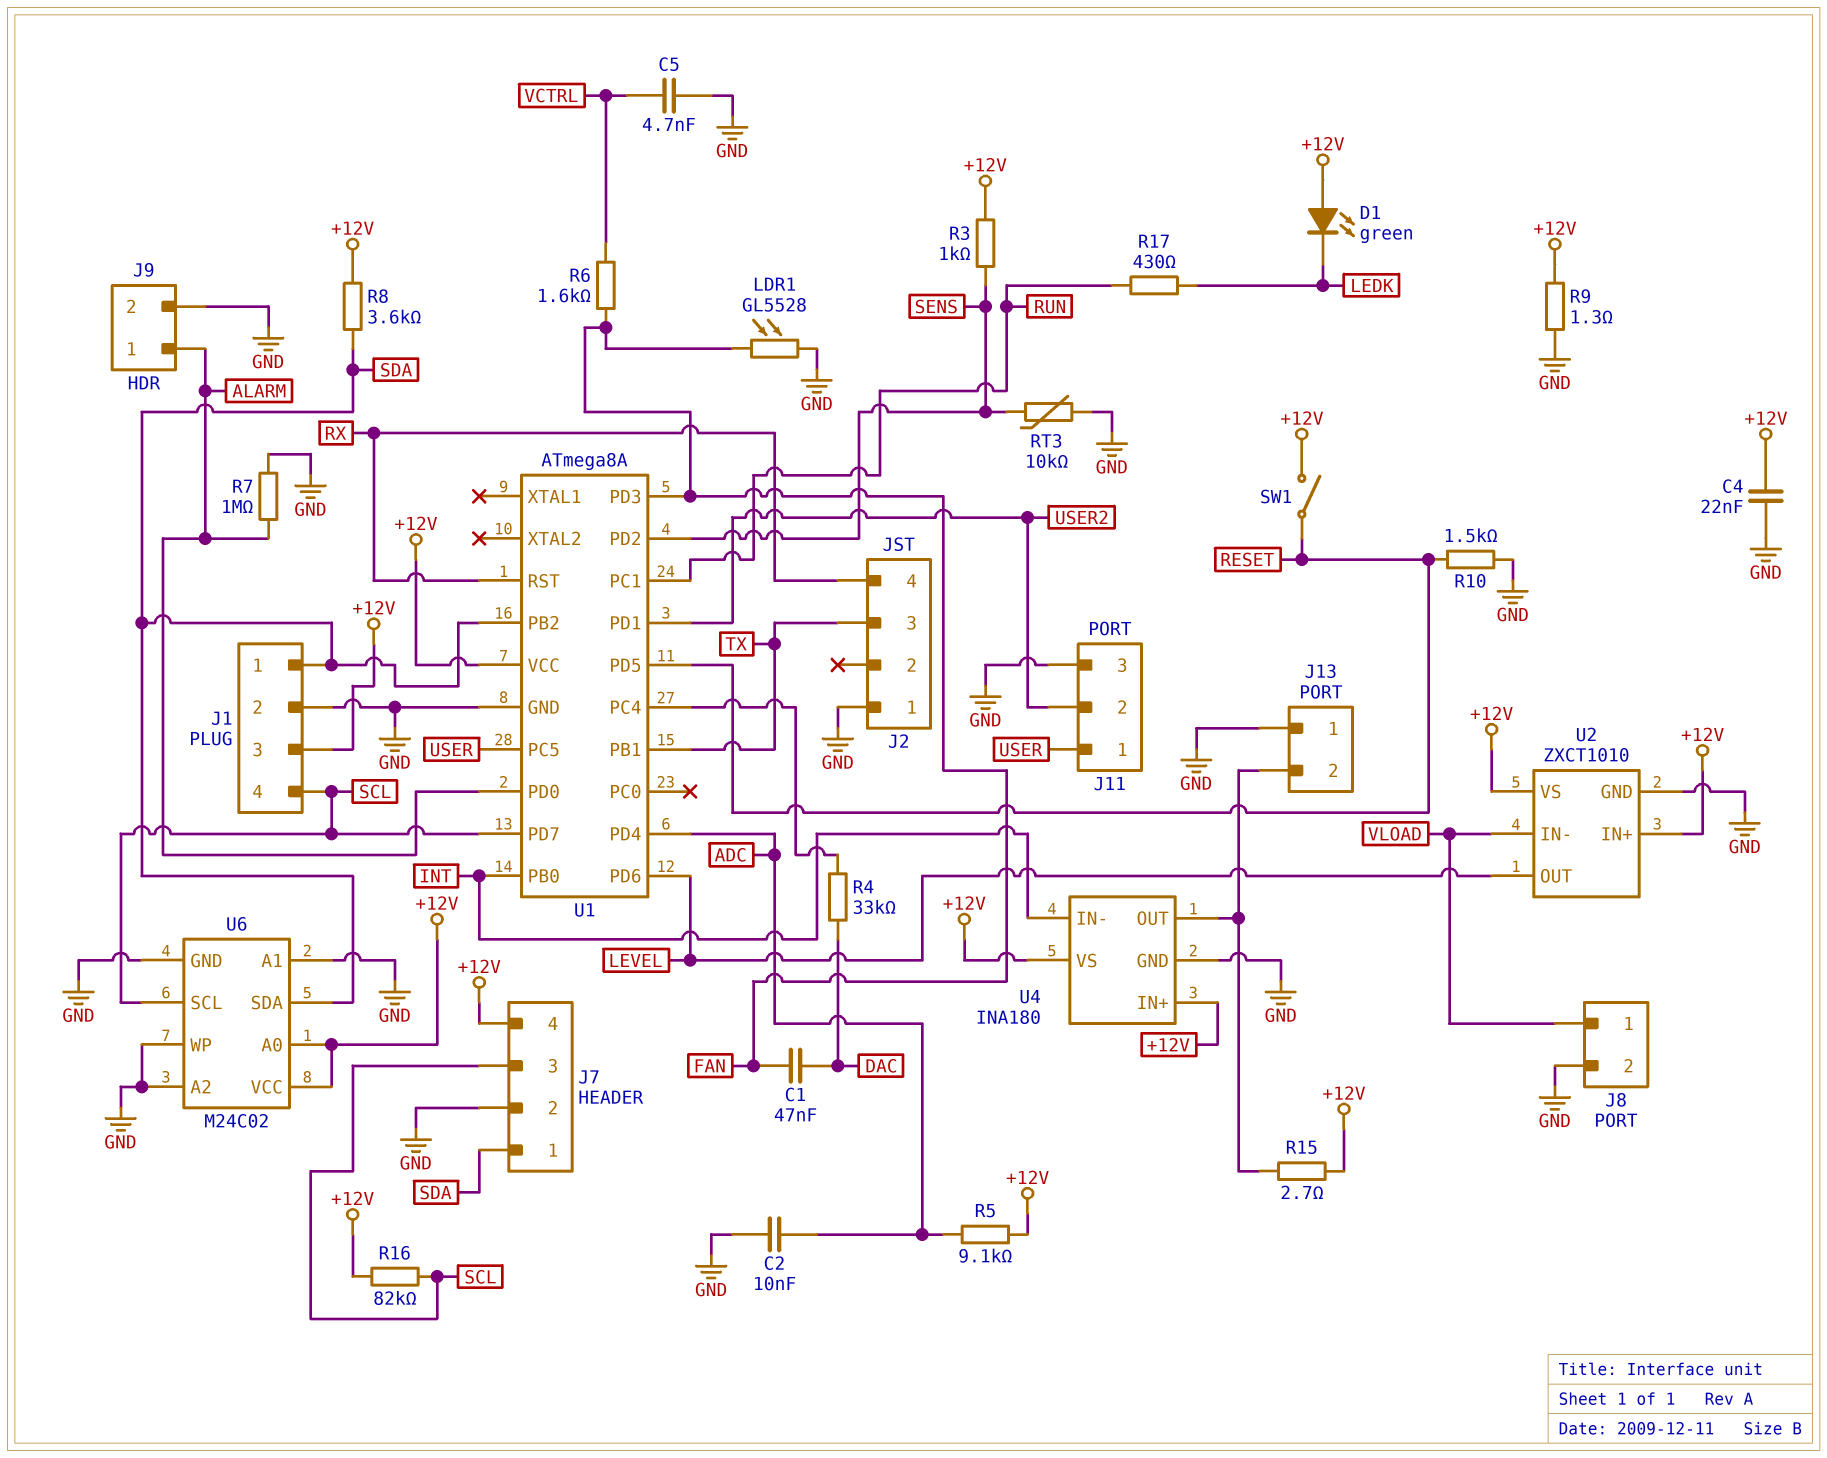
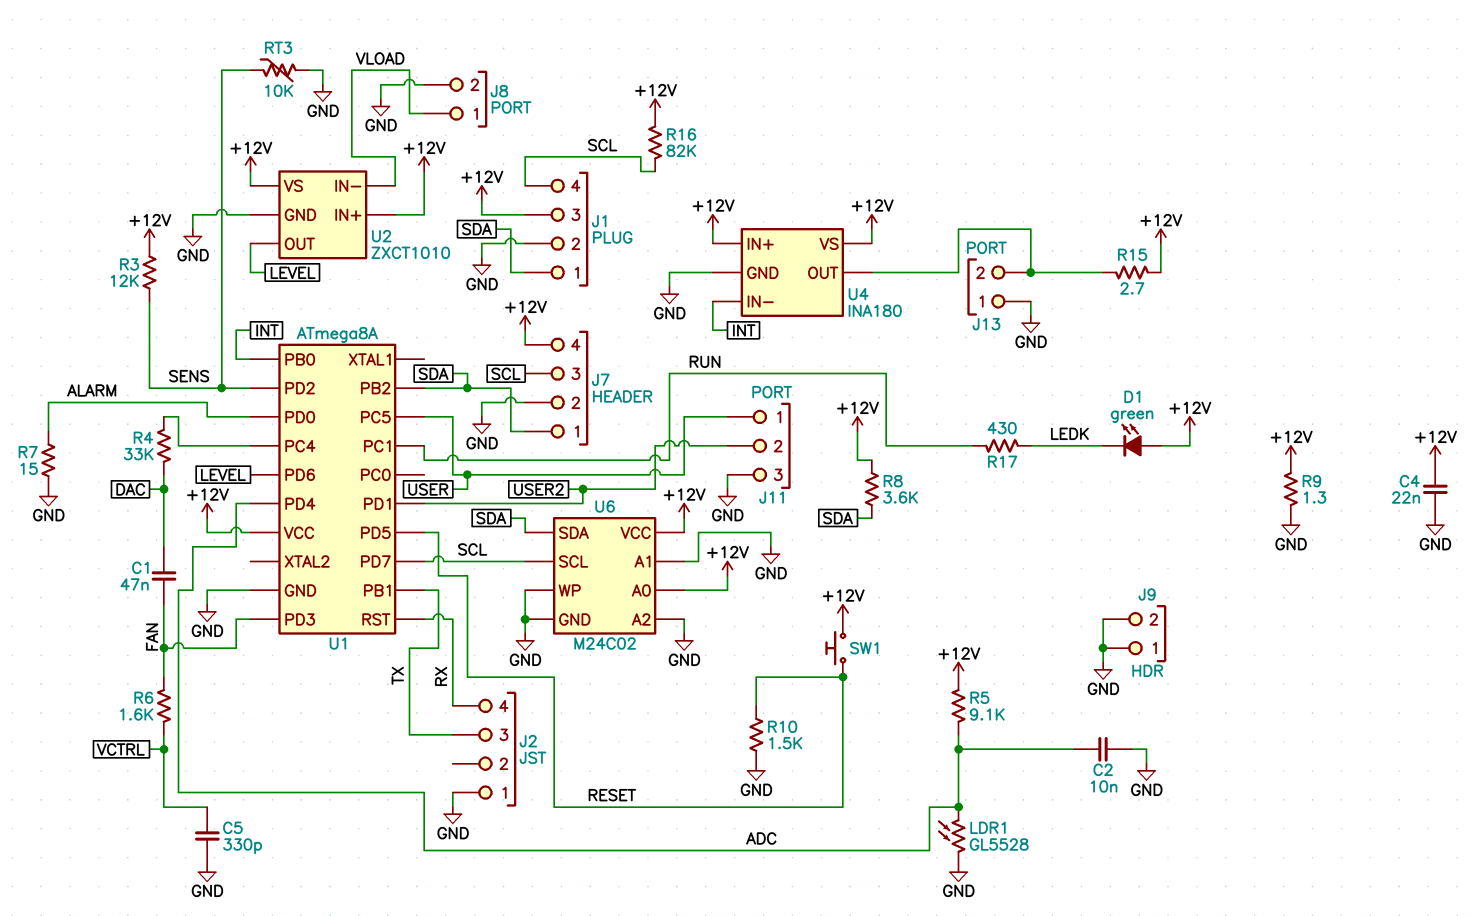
C5: 4.7nF (GND, VCTRL) -> 330pF (GND, VCTRL)
J9 pin 1: ALARM -> GND
LDR1: GL5528 (FAN, GND) -> GL5528 (ADC, GND)
R3: 1k (+12V, SENS) -> 12k (+12V, SENS)
R7: 1M (ALARM, GND) -> 15 (ALARM, GND)
SW1: switch (+12V, RESET) -> button (+12V, RESET)

